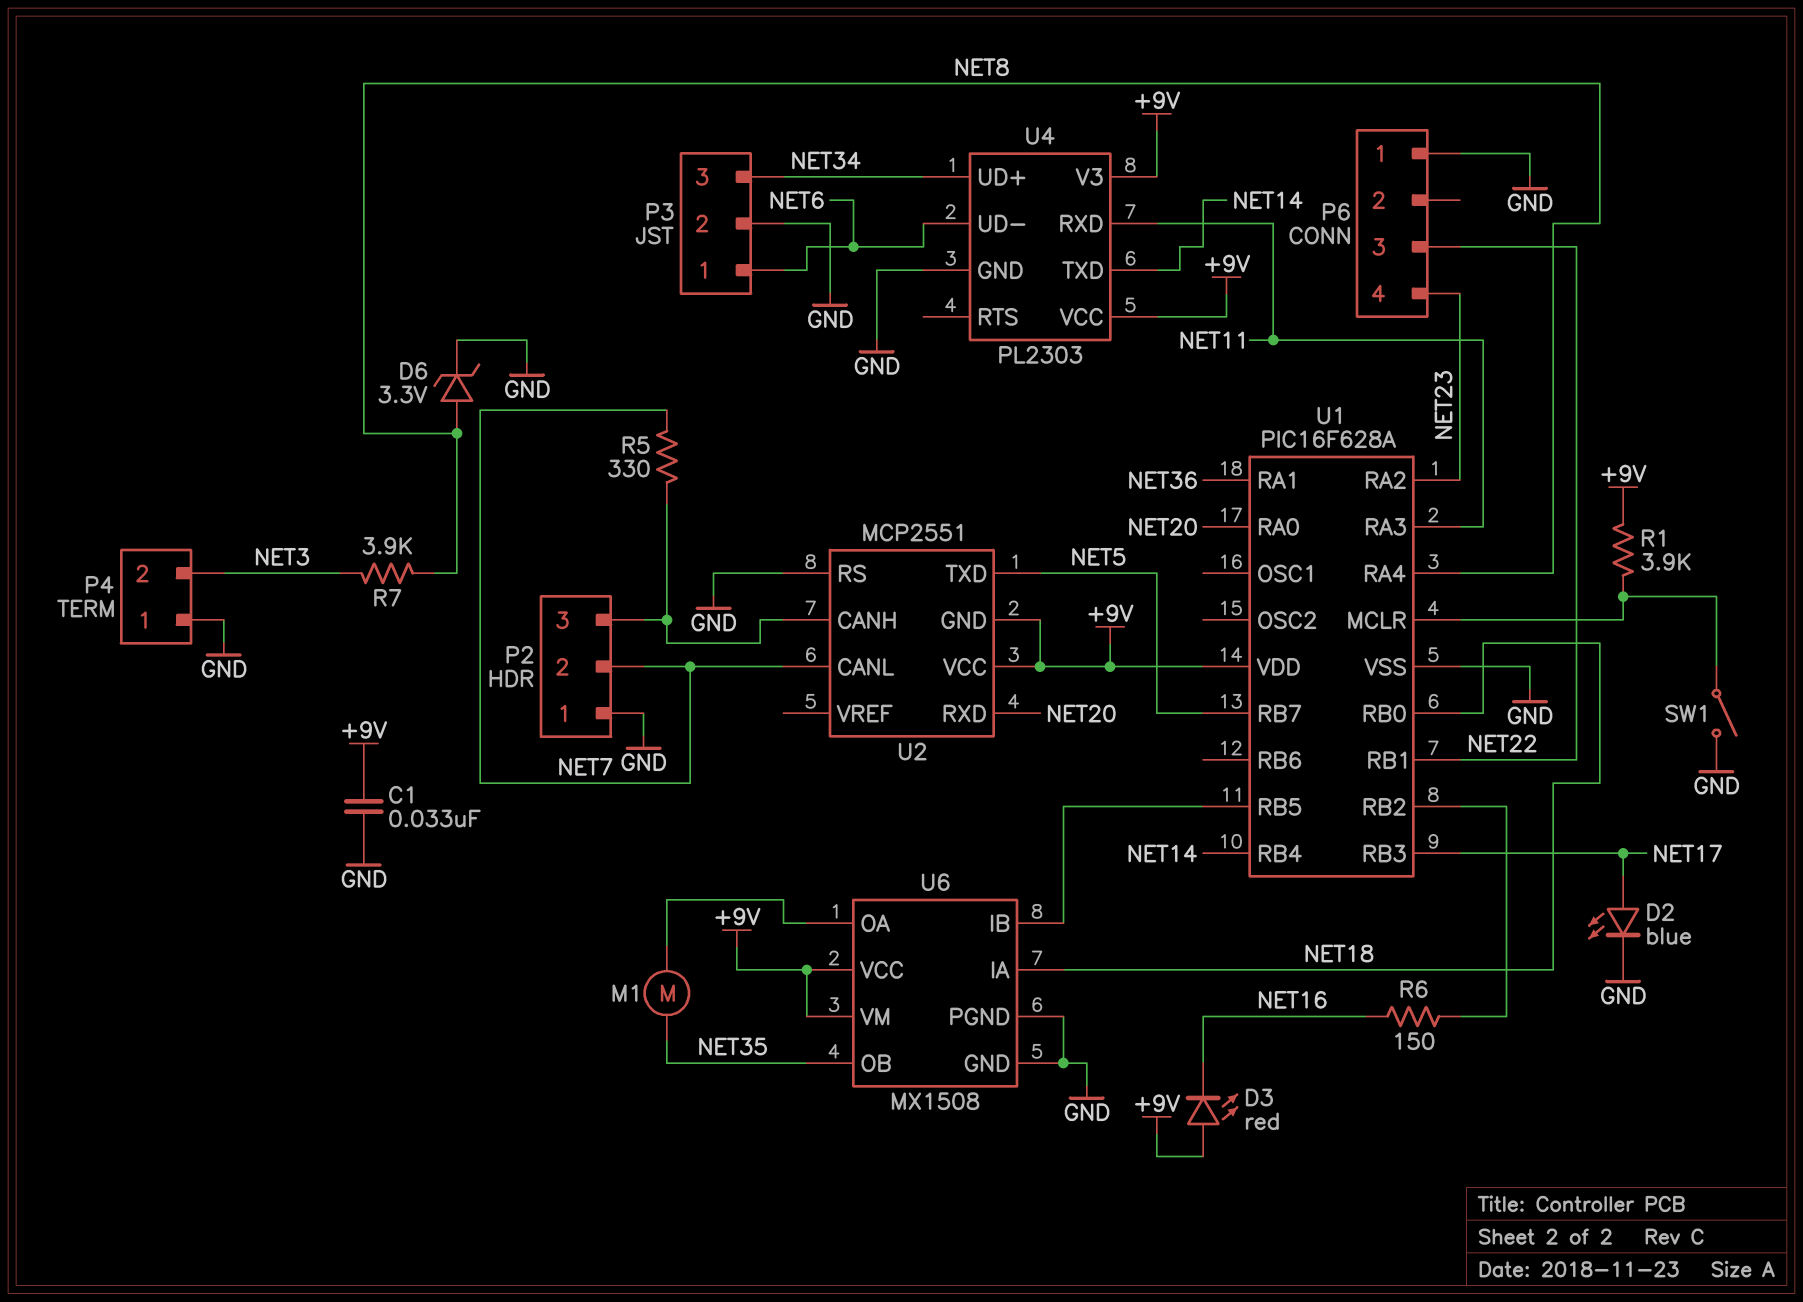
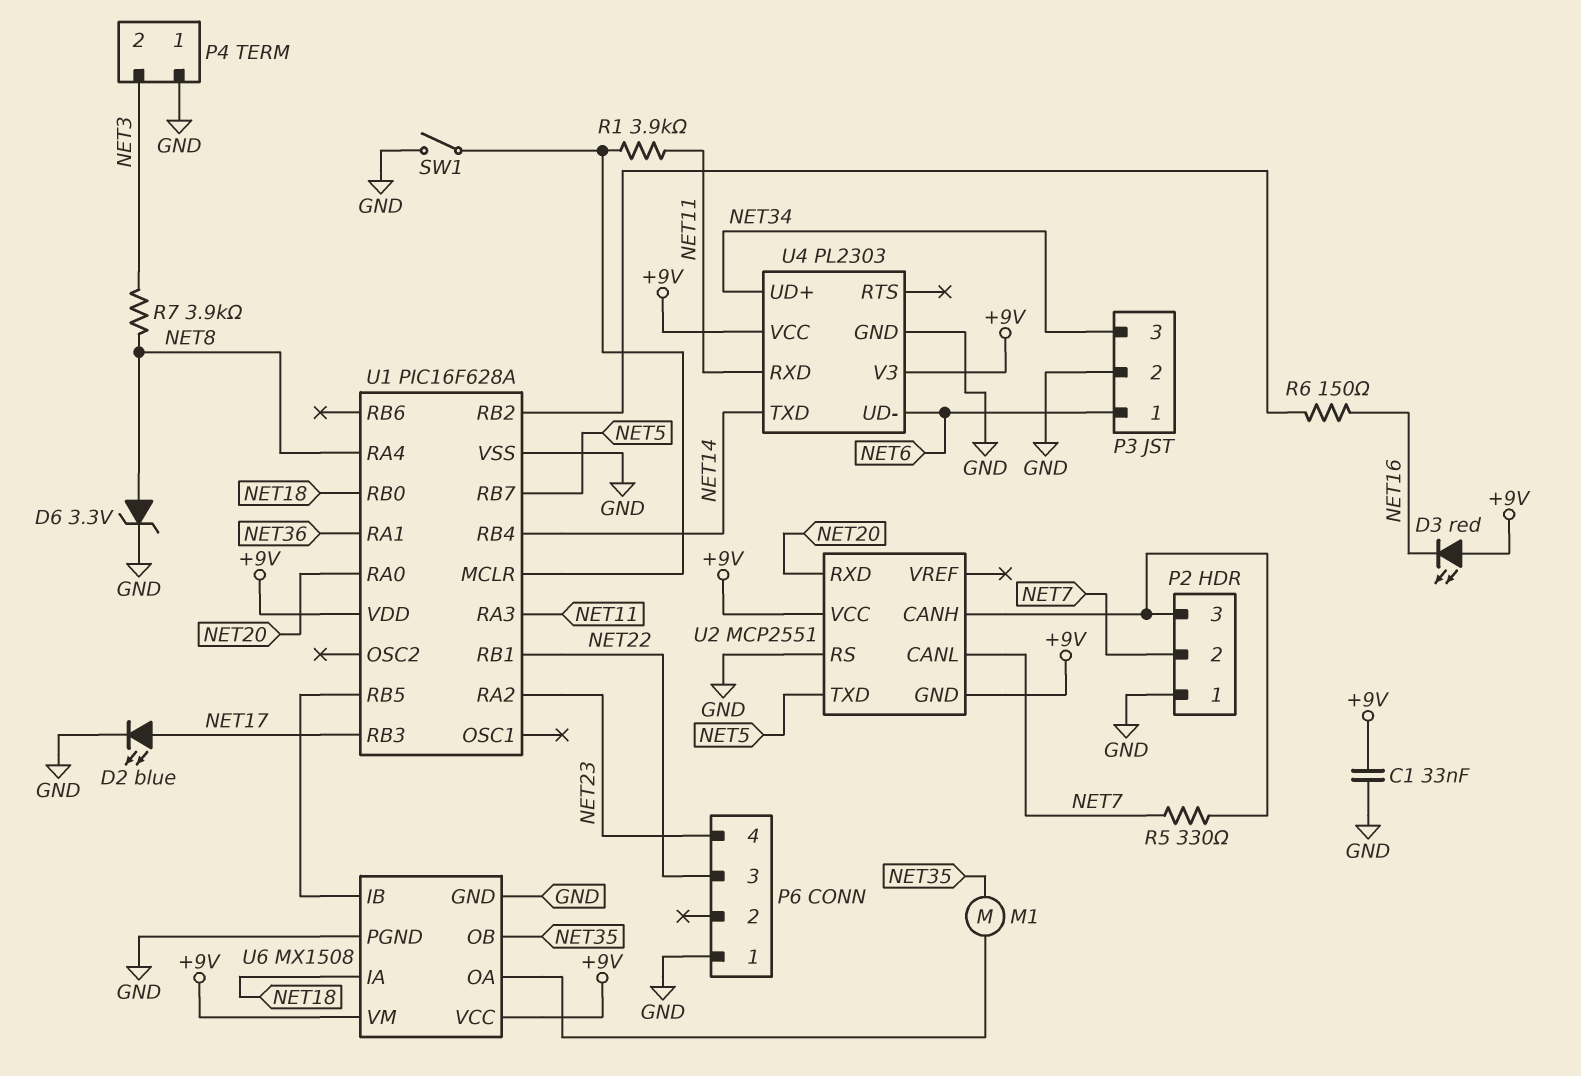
R1: 3.9k (+9V, U1/MCLR) -> 3.9k (NET11, U1/MCLR)

